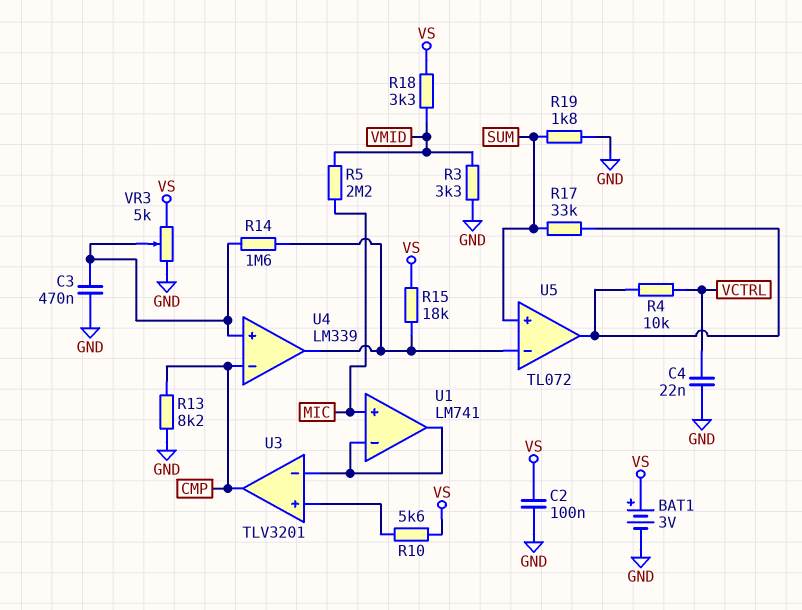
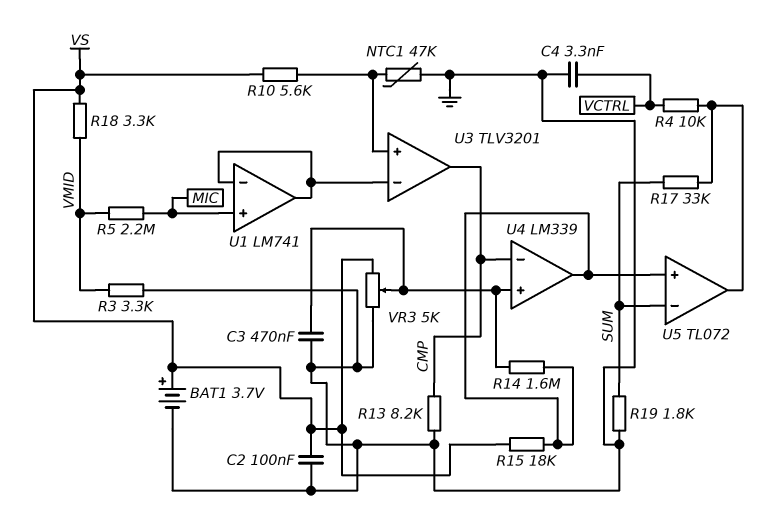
BAT1: 3V (plus VS, minus GND) -> 3.7V (plus VS, minus GND)
C4: 22nF (GND, VCTRL) -> 3.3nF (GND, VCTRL)
NTC1: none -> 47k (GND, U3/in+)
U5 pin in+: SUM -> U4/out
U5 pin in-: U4/out -> SUM

